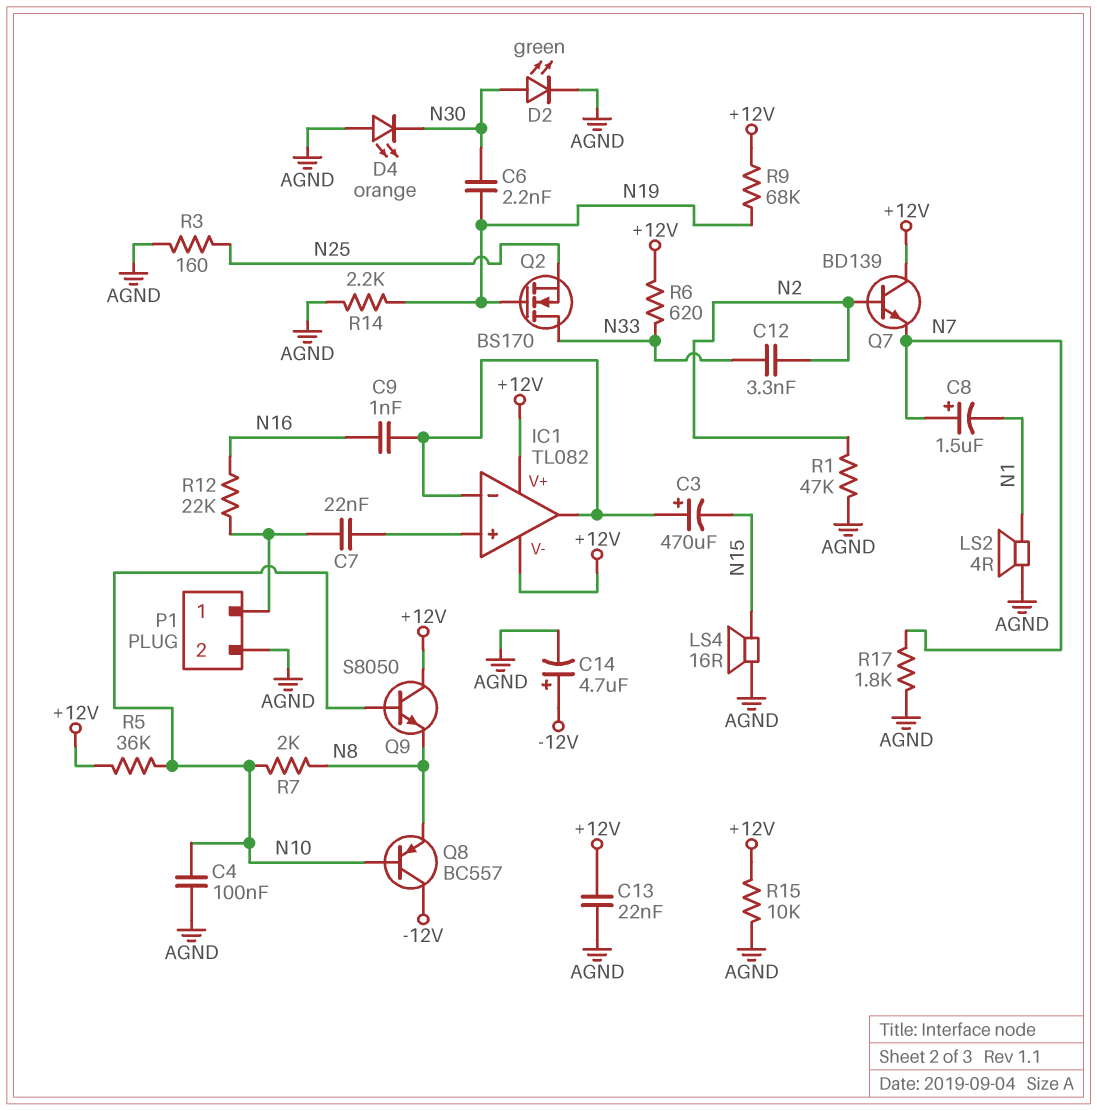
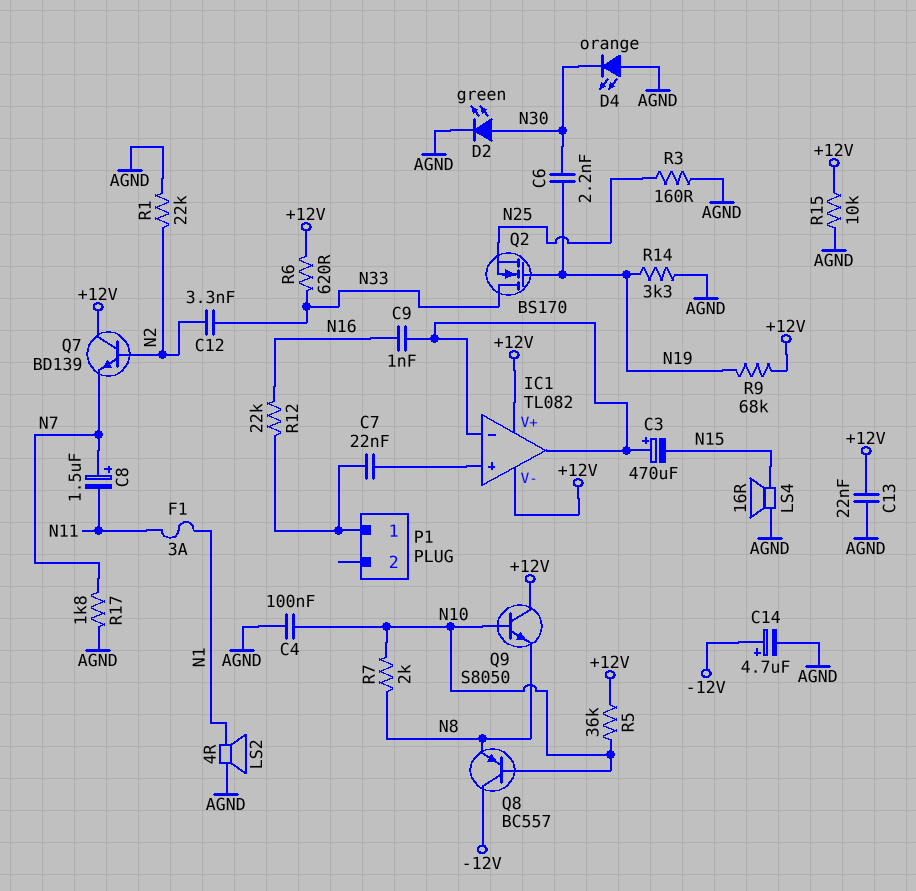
C8: 1.5uF (plus N7, minus N1) -> 1.5uF (plus N7, minus N11)
F1: none -> 3A (N1, N11)
P1 pin 2: AGND -> none
R1: 47k (AGND, N2) -> 22k (AGND, N2)
R14: 2.2k (AGND, N19) -> 3.3k (AGND, N19)

